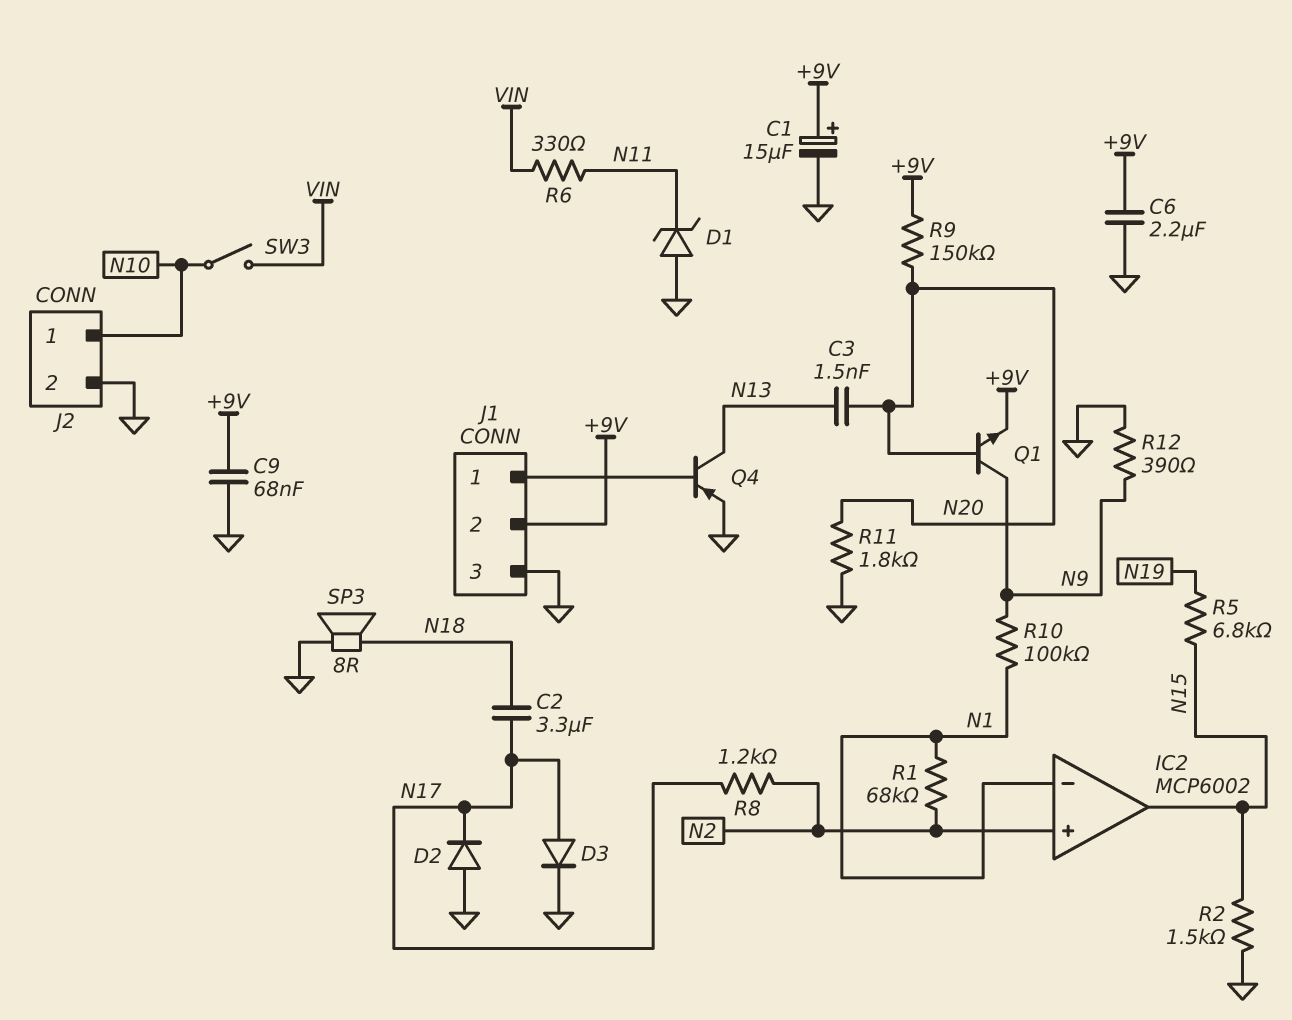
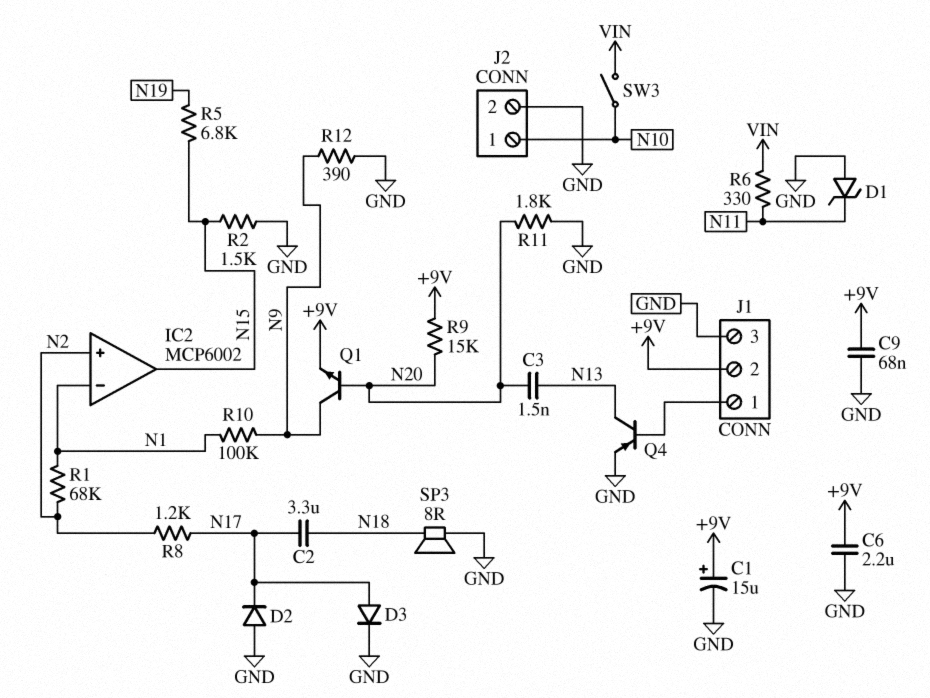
R9: 150k (+9V, N20) -> 15k (+9V, N20)

